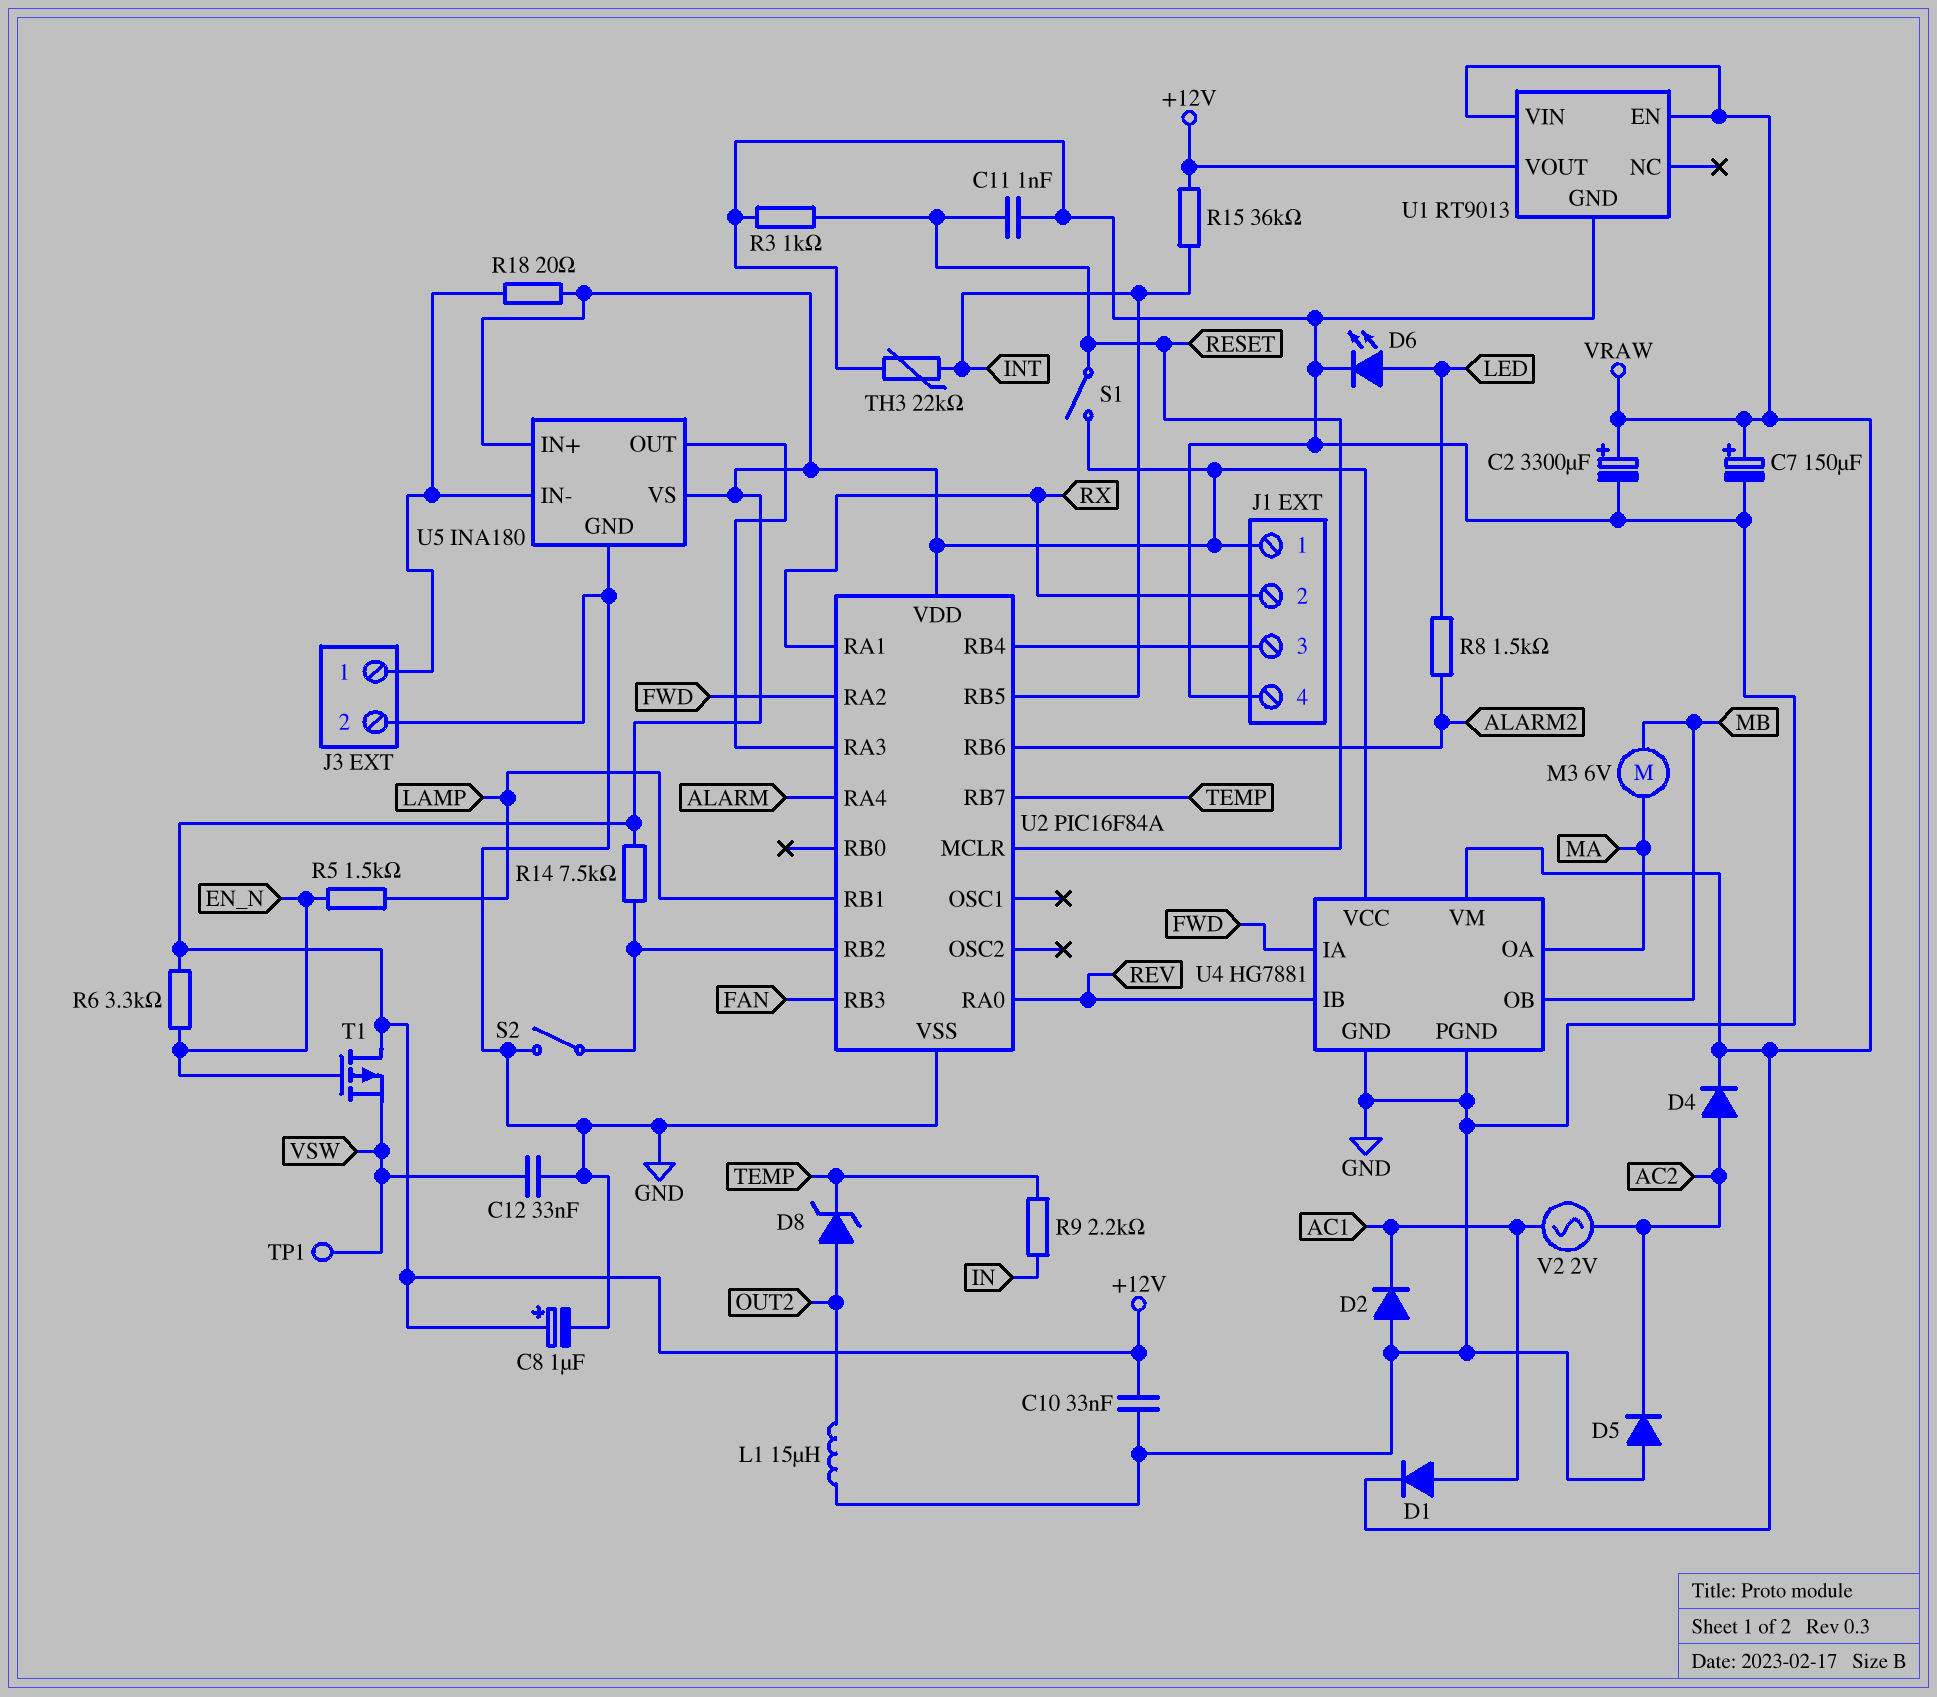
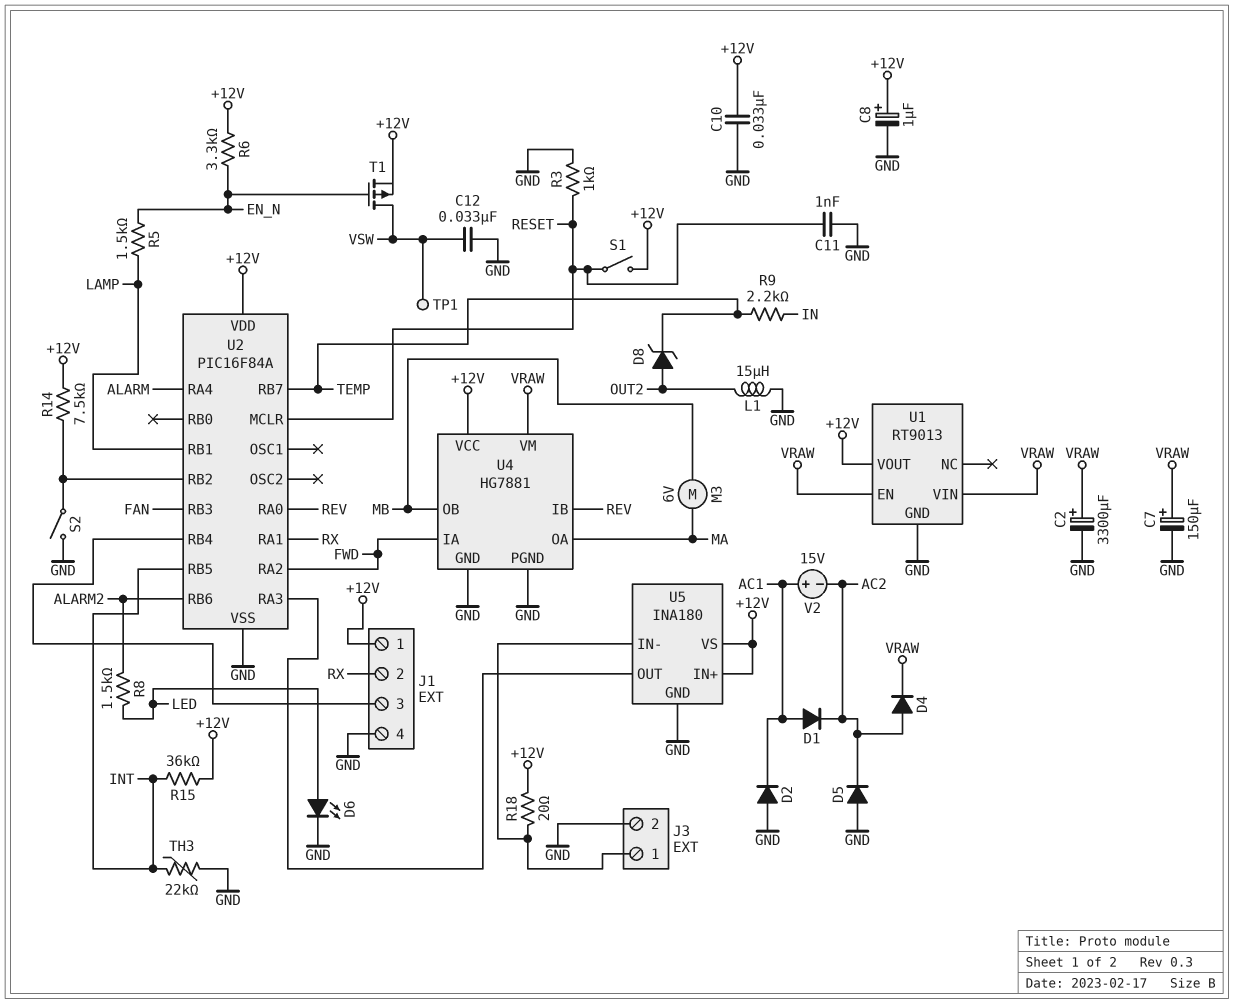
D1: diode (A AC1, K VRAW) -> diode (A AC1, K AC2)
T1: PMOS (G EN_N, D +12V, S VSW) -> PMOS (G EN_N, D VSW, S +12V)
V2: AC 2V (AC1, AC2) -> 15V (plus AC1, minus AC2)

